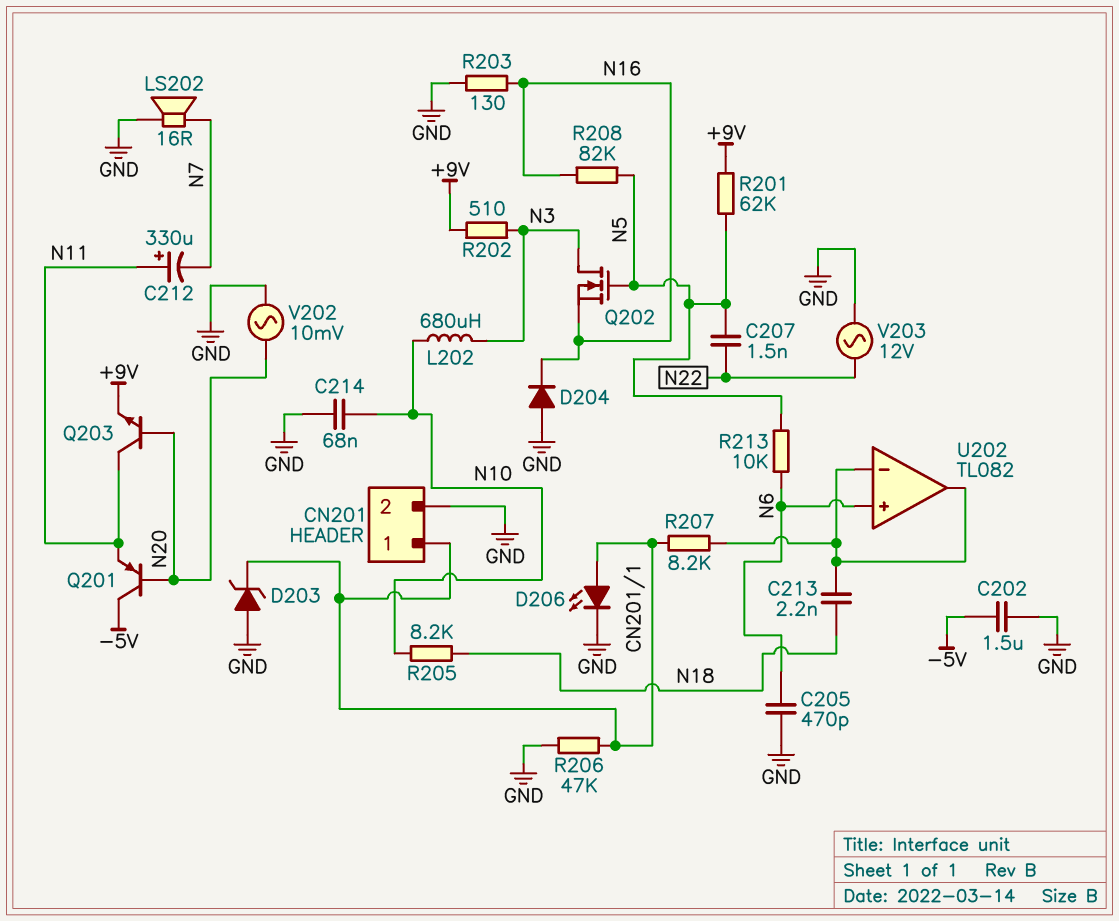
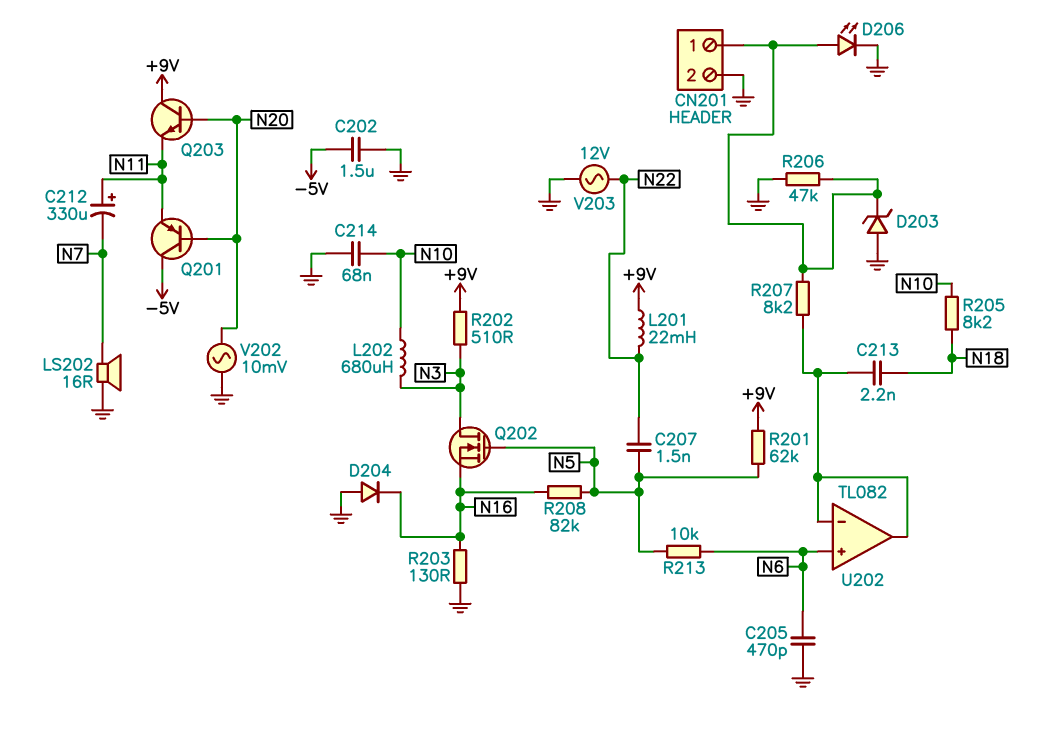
L201: none -> 22mH (+9V, N22)
Q203: NPN (B N20, C N11, E +9V) -> NPN (B N20, C +9V, E N11)

